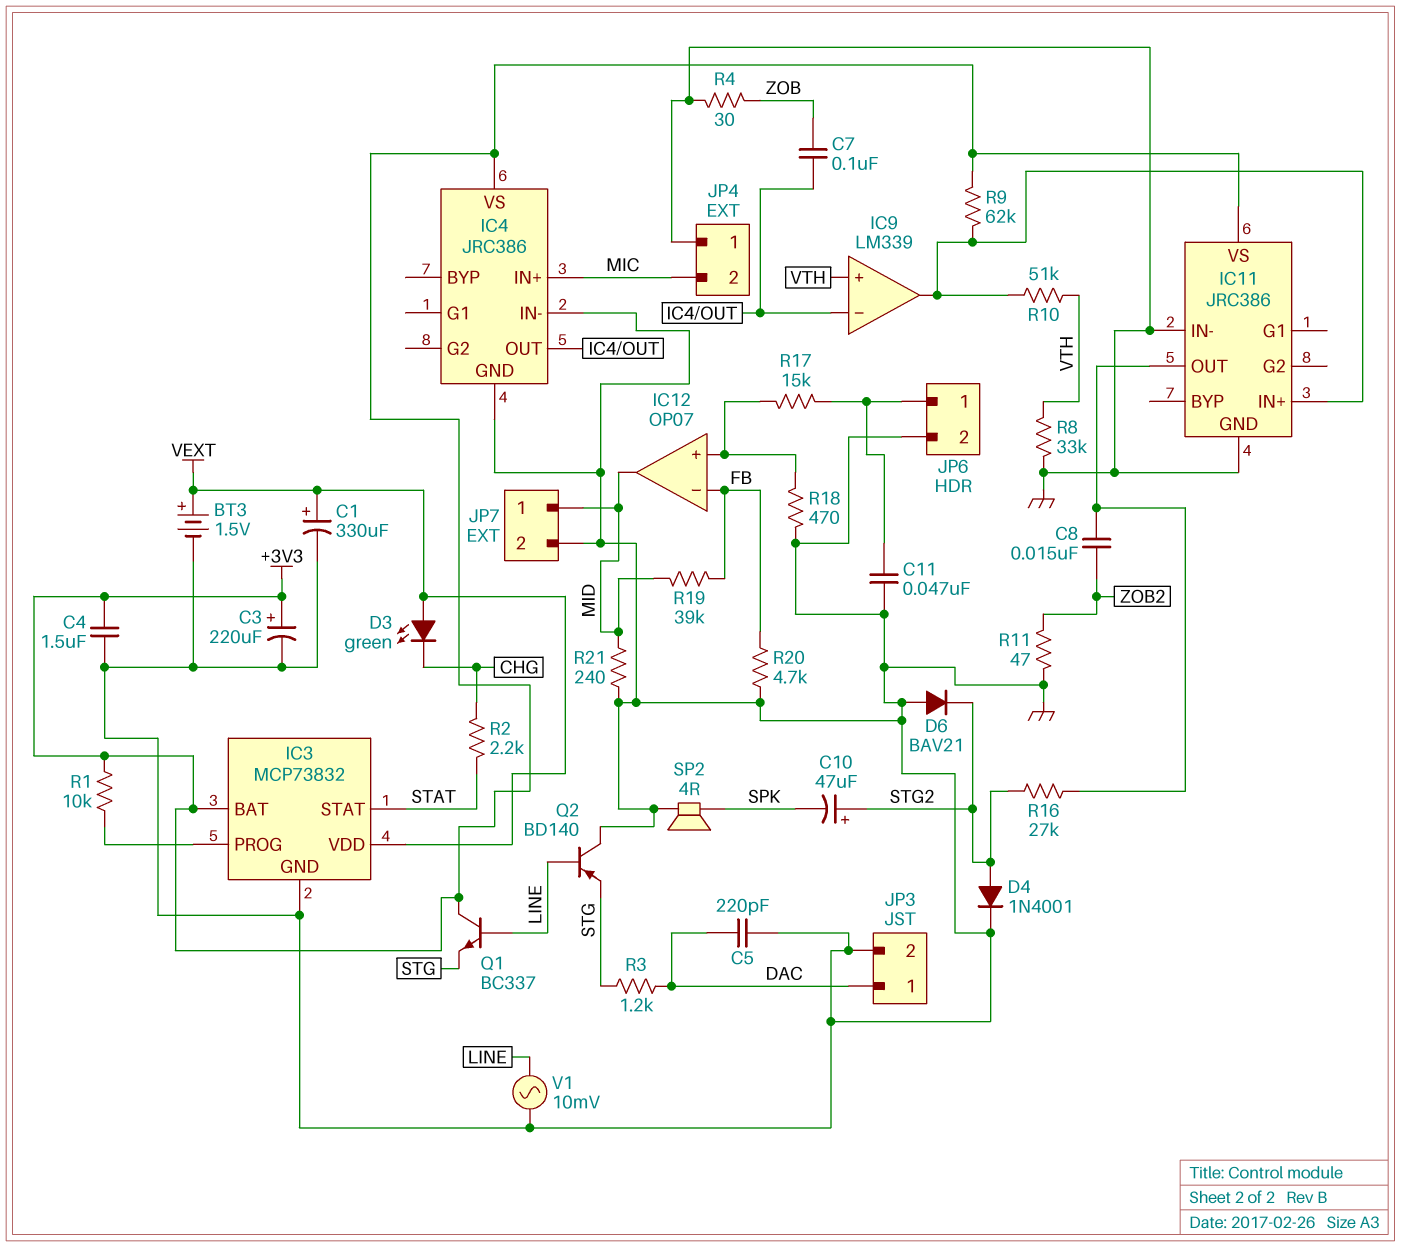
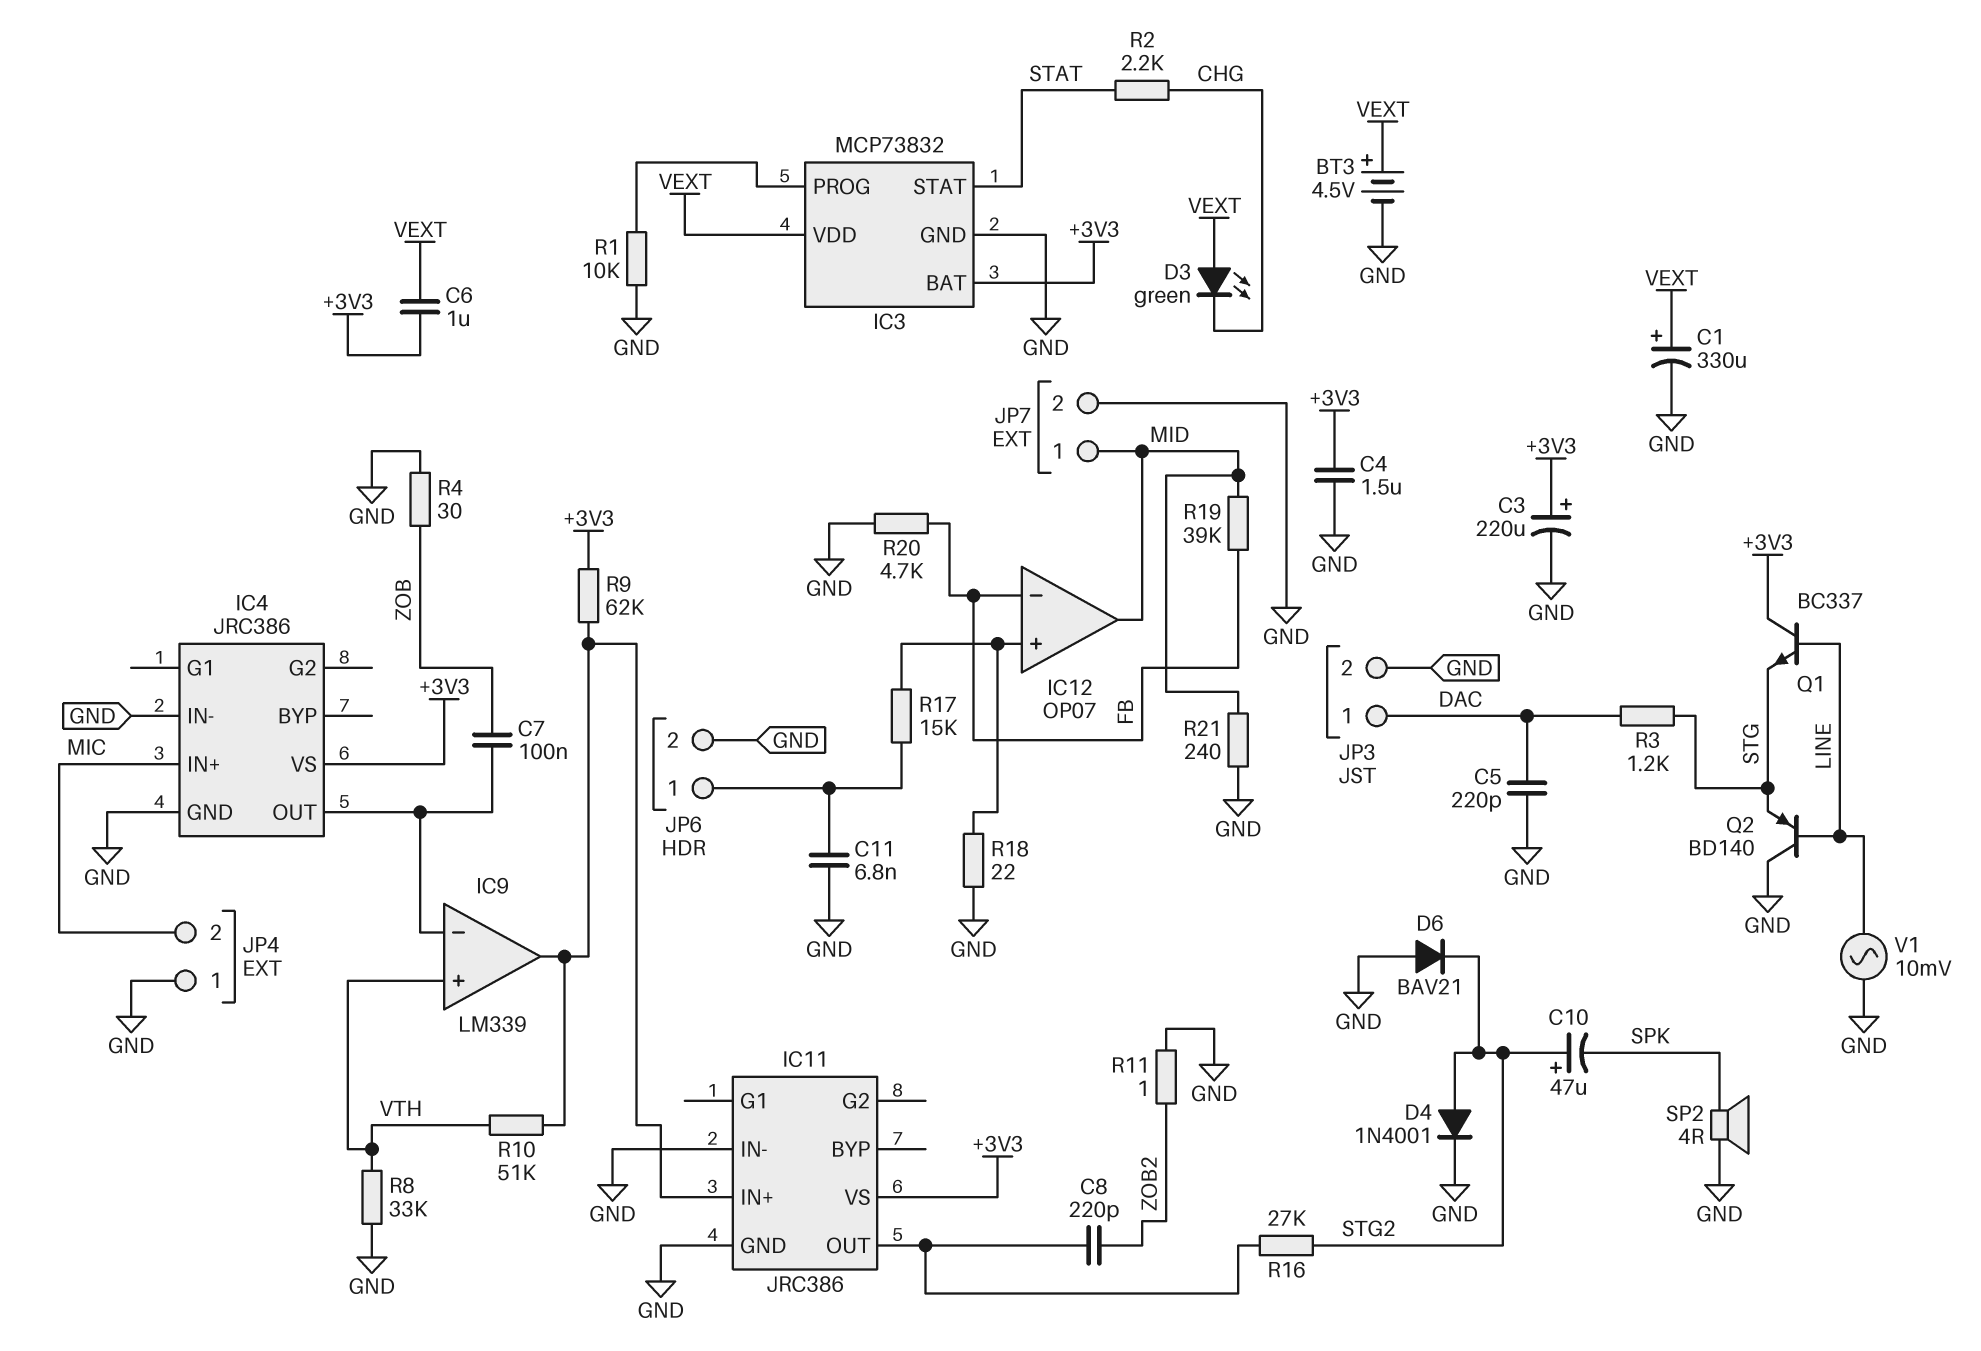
BT3: 1.5V (plus VEXT, minus GND) -> 4.5V (plus VEXT, minus GND)
C6: none -> 1uF (+3V3, VEXT)
C8: 15nF (IC11/OUT, ZOB2) -> 220pF (IC11/OUT, ZOB2)
C11: 47nF (GND, JP6/1) -> 6.8nF (GND, JP6/1)
R1: 10k (+3V3, IC3/PROG) -> 10k (GND, IC3/PROG)
R11: 47 (GND, ZOB2) -> 1 (GND, ZOB2)
R18: 470 (GND, IC12/in+) -> 22 (GND, IC12/in+)

